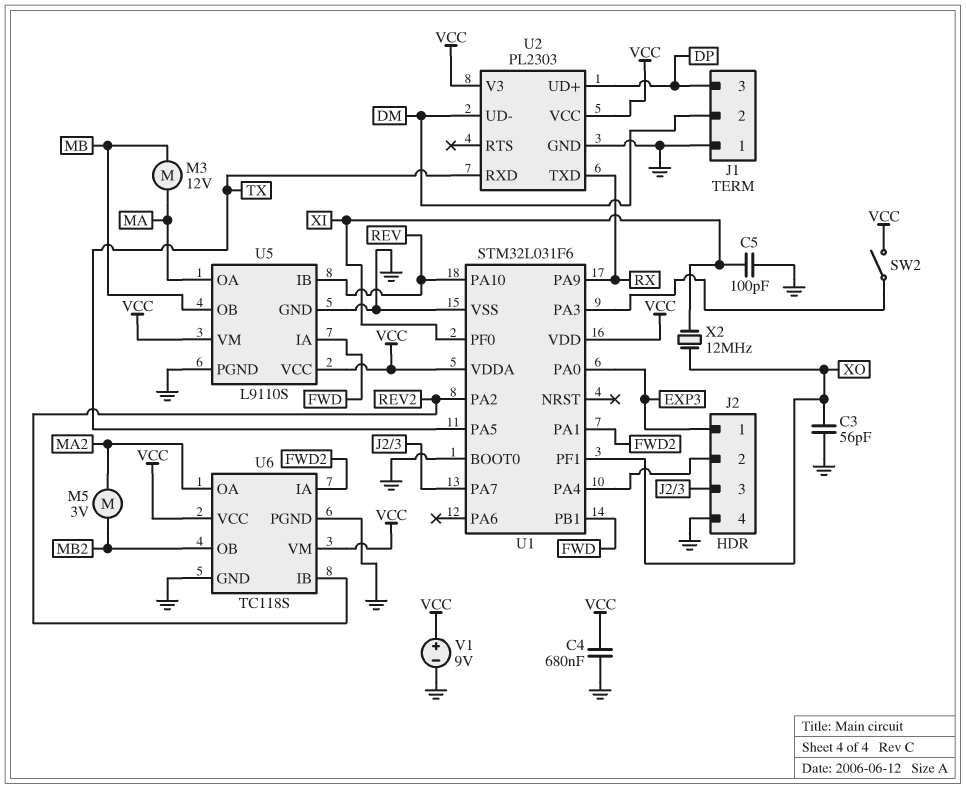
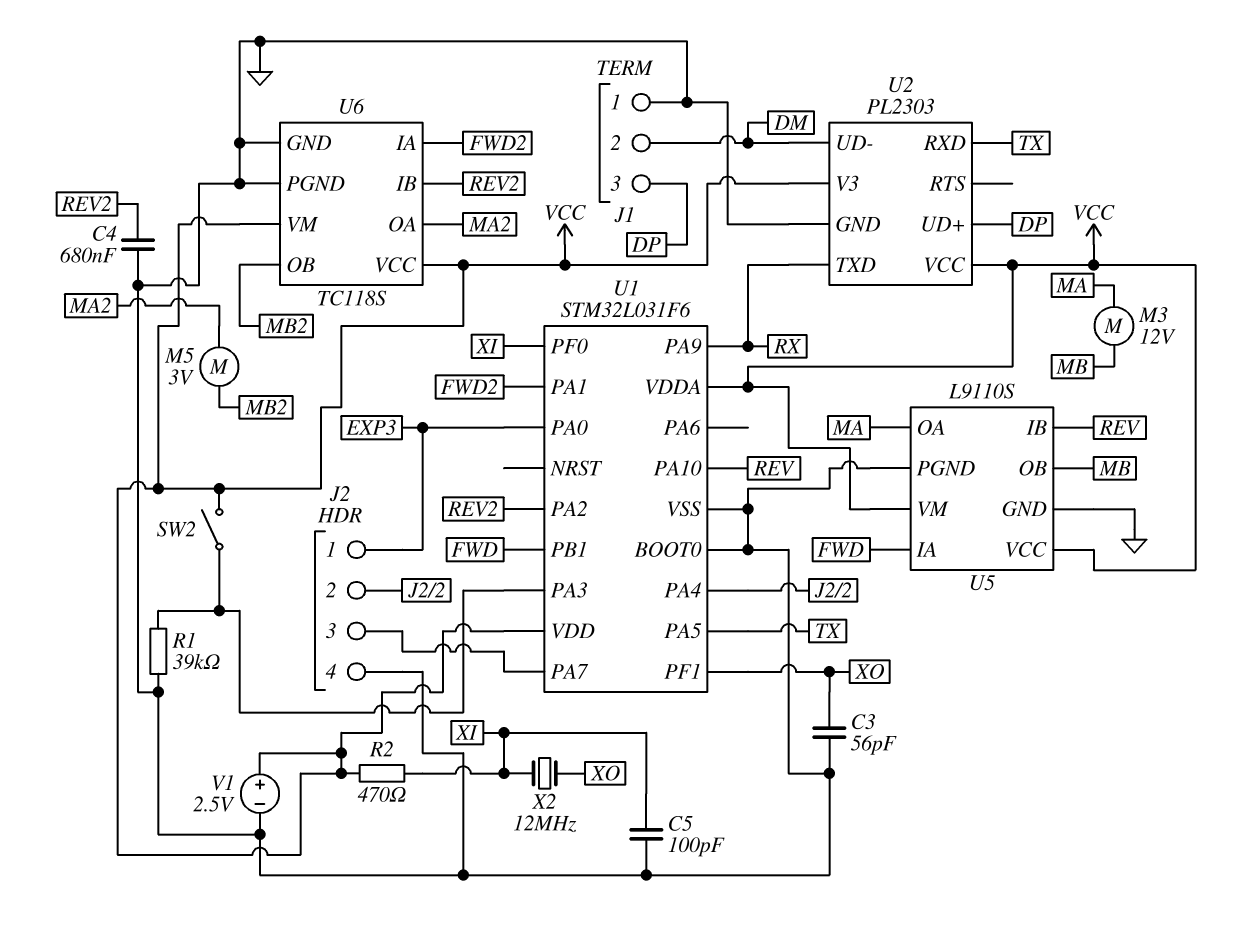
C4: 680nF (GND, VCC) -> 680nF (GND, REV2)
R1: none -> 39k (GND, U1/PA3)
R2: none -> 470 (VCC, XI)
V1: 9V (plus VCC, minus GND) -> 2.5V (plus VCC, minus GND)

